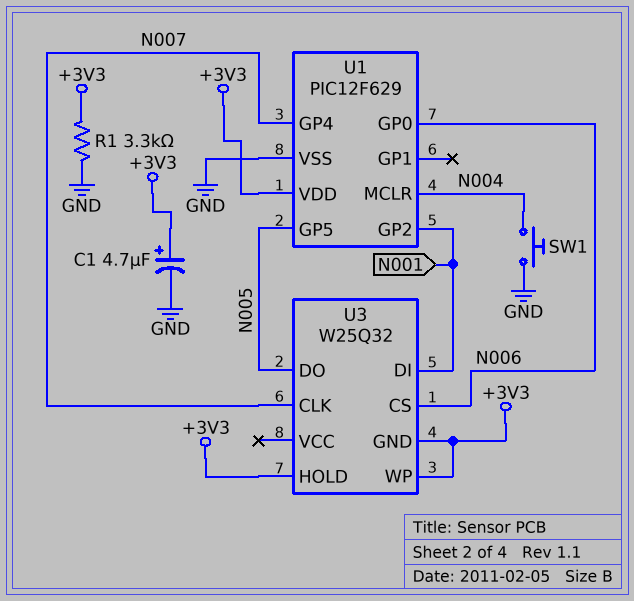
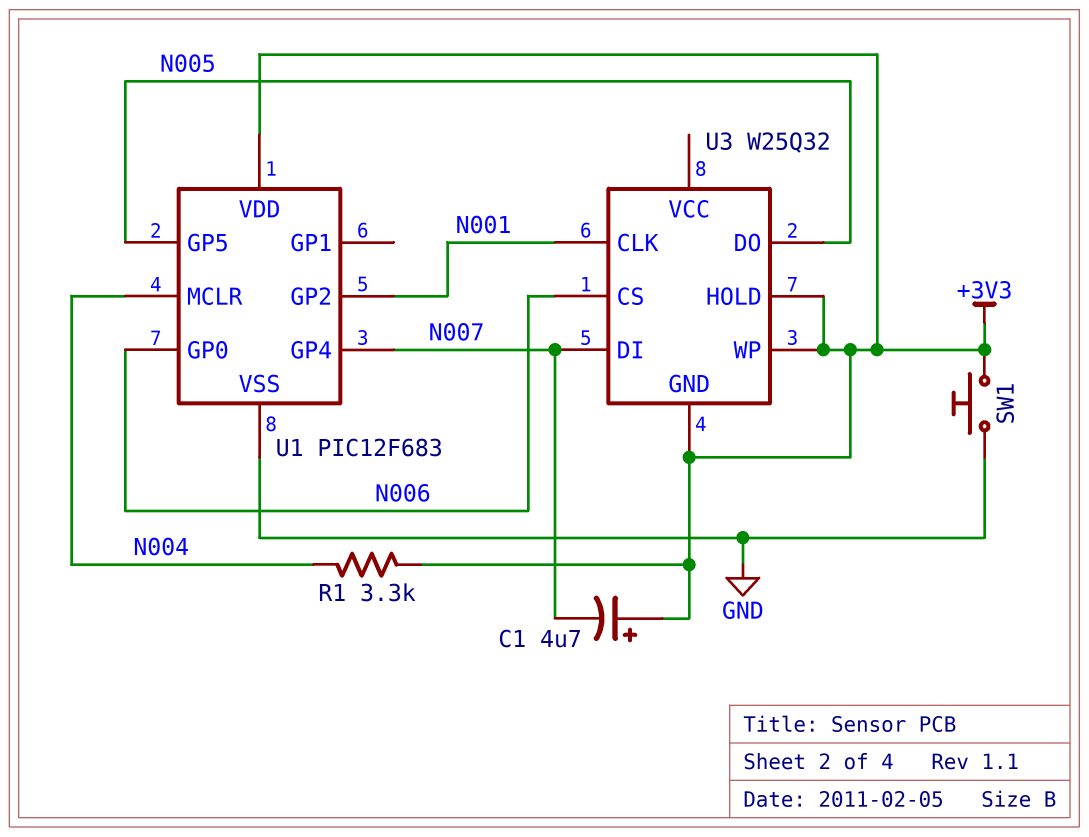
C1: 4.7uF (plus +3V3, minus GND) -> 4.7uF (plus +3V3, minus N007)
R1: 3.3k (+3V3, GND) -> 3.3k (+3V3, N004)
SW1: button (GND, N004) -> button (+3V3, GND)
U1: PIC12F629 -> PIC12F683
U3 pin CLK: N007 -> N001
U3 pin DI: N001 -> N007

